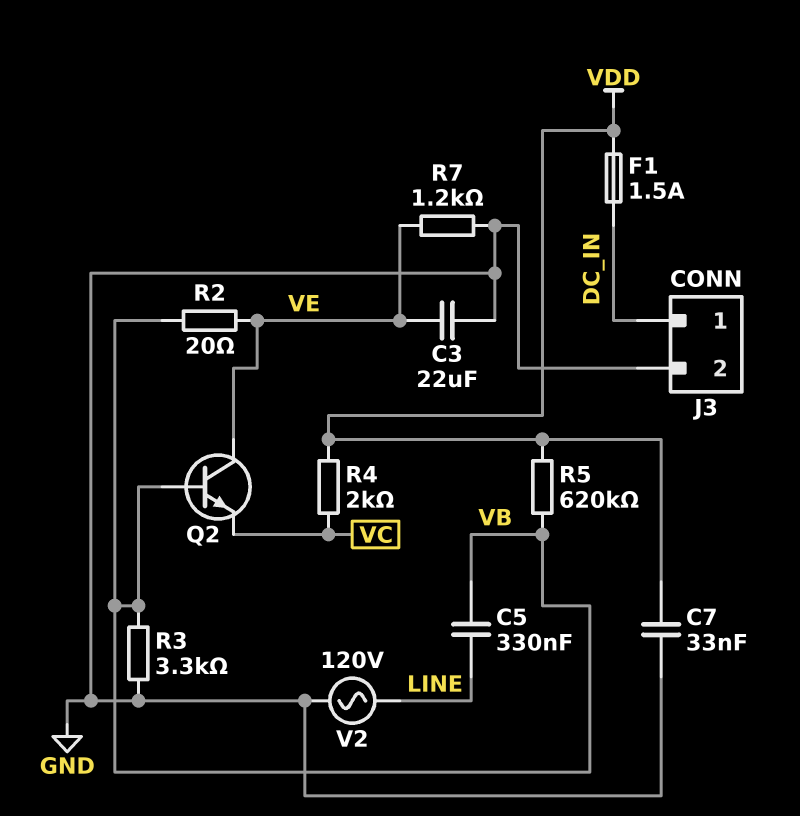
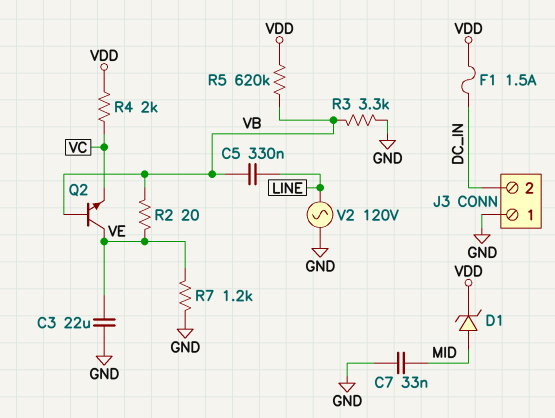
C7: 33nF (GND, VDD) -> 33nF (GND, MID)
D1: none -> zener (A MID, K VDD)
J3 pin 1: DC_IN -> GND
J3 pin 2: GND -> DC_IN

